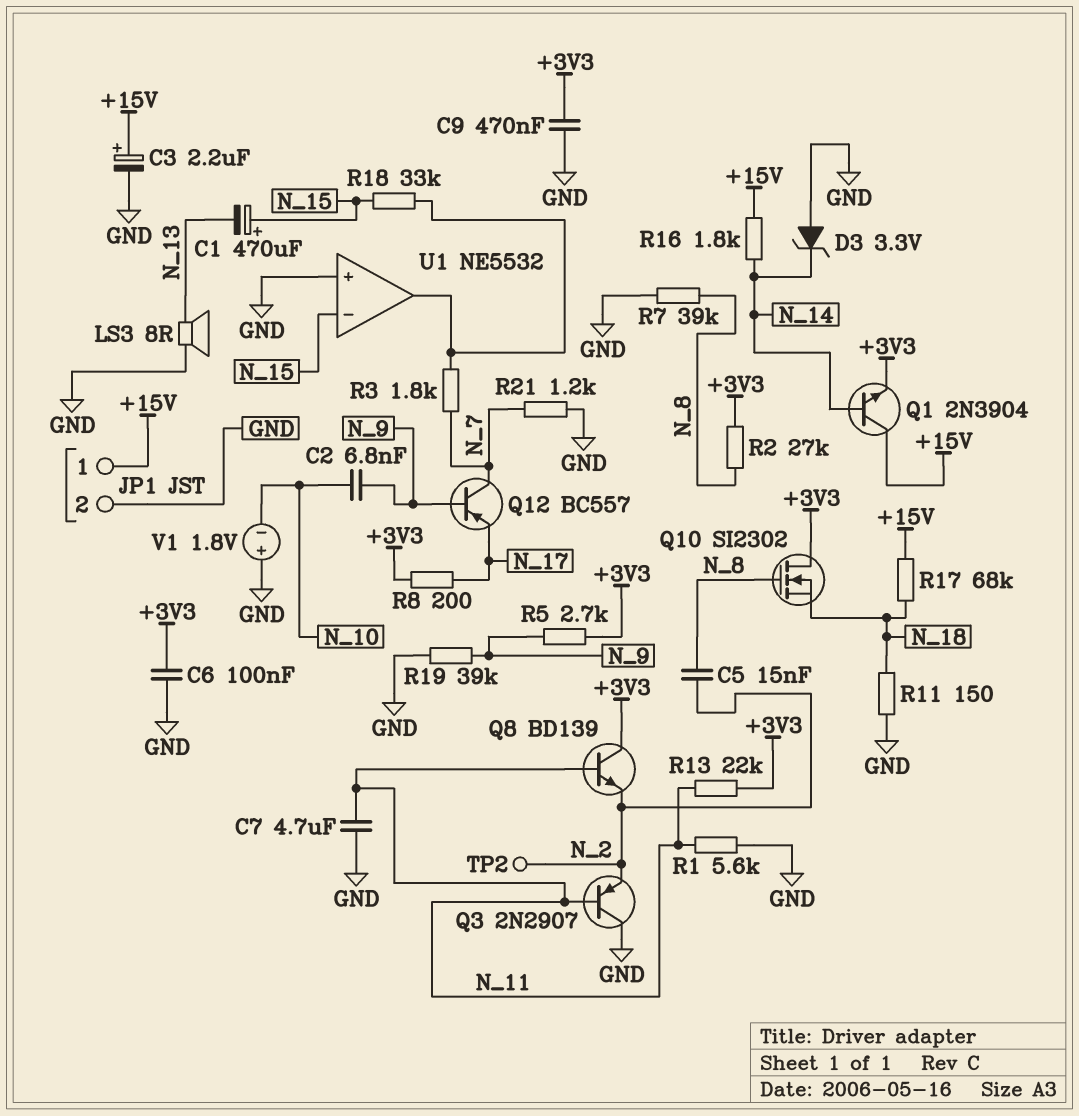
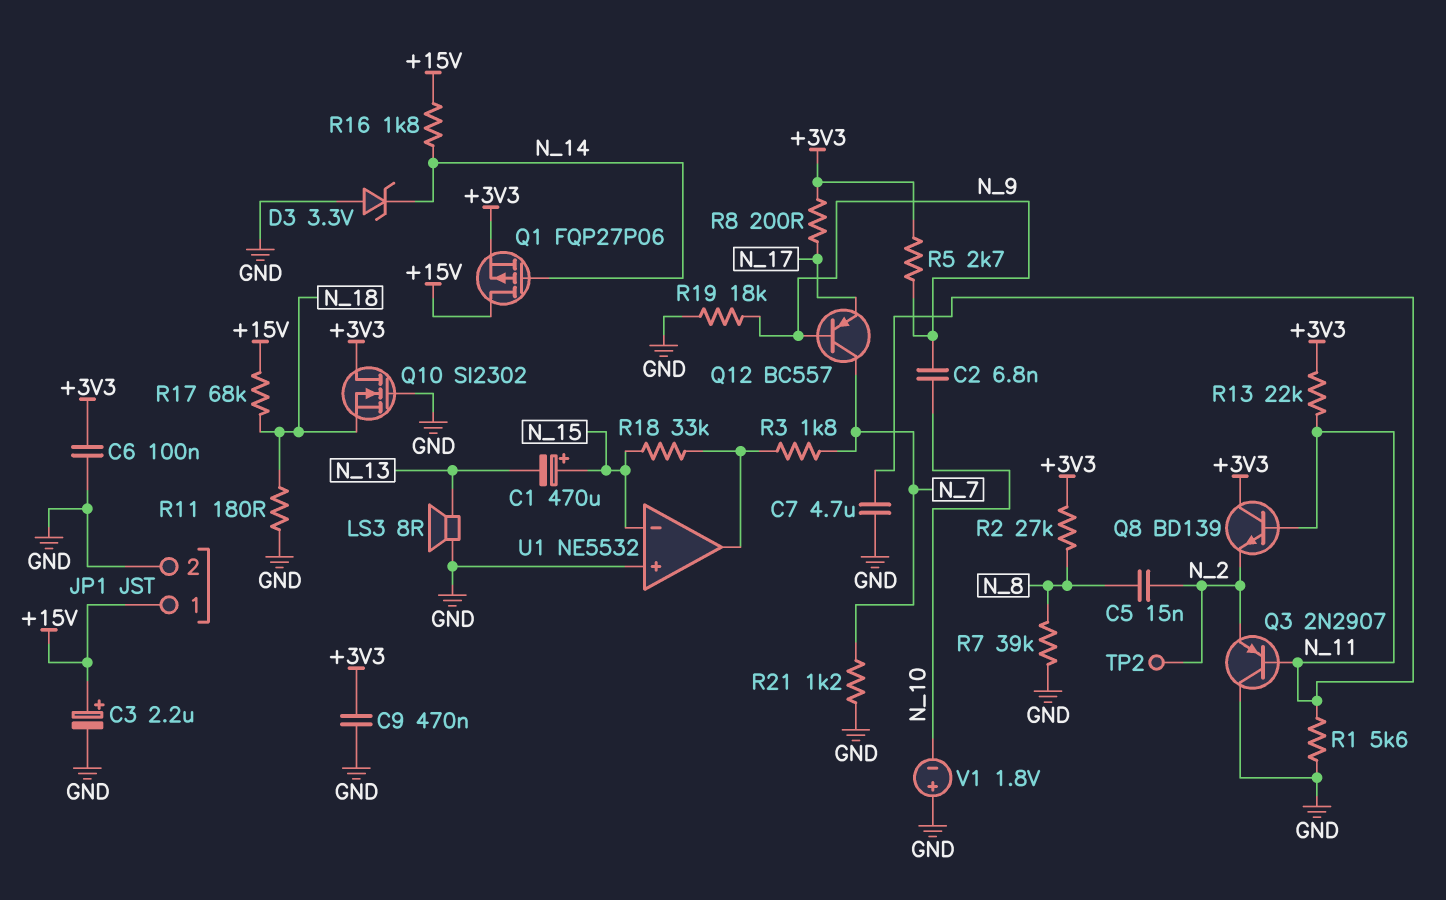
Q1: NPN 2N3904 (B N_14, C +15V, E +3V3) -> PMOS FQP27P06 (G N_14, D +15V, S +3V3)
Q10: NMOS SI2302 (G N_8, D +3V3, S N_18) -> NMOS SI2302 (G GND, D +3V3, S N_18)
R11: 150 (GND, N_18) -> 180 (GND, N_18)
R19: 39k (GND, N_9) -> 18k (GND, N_9)

